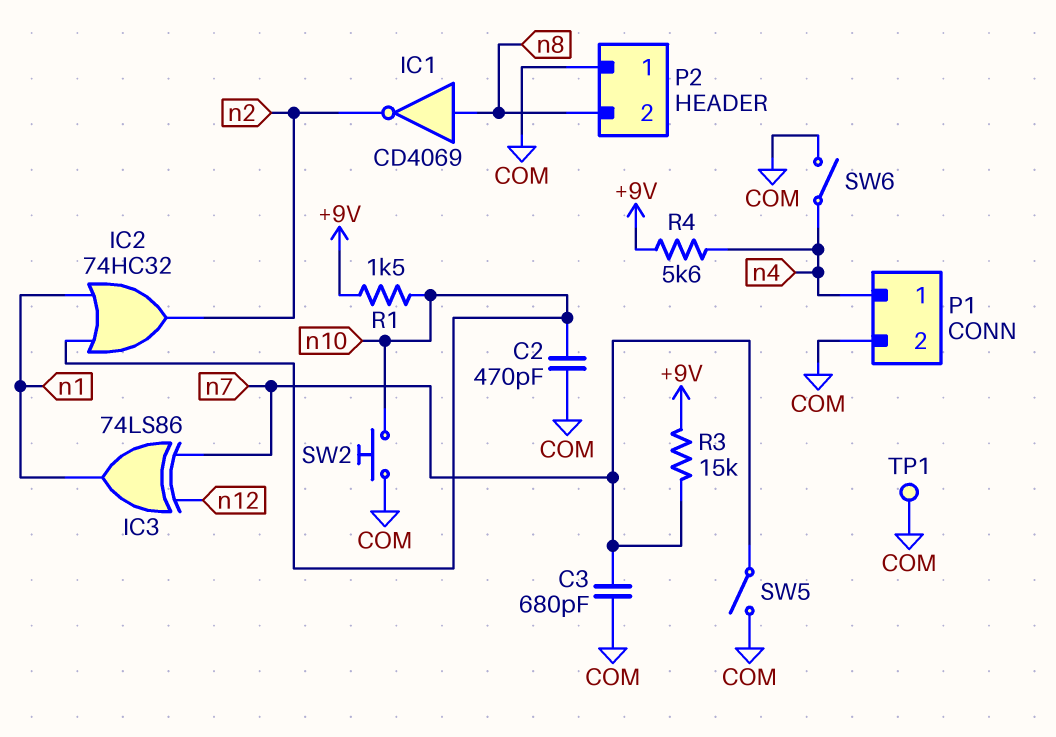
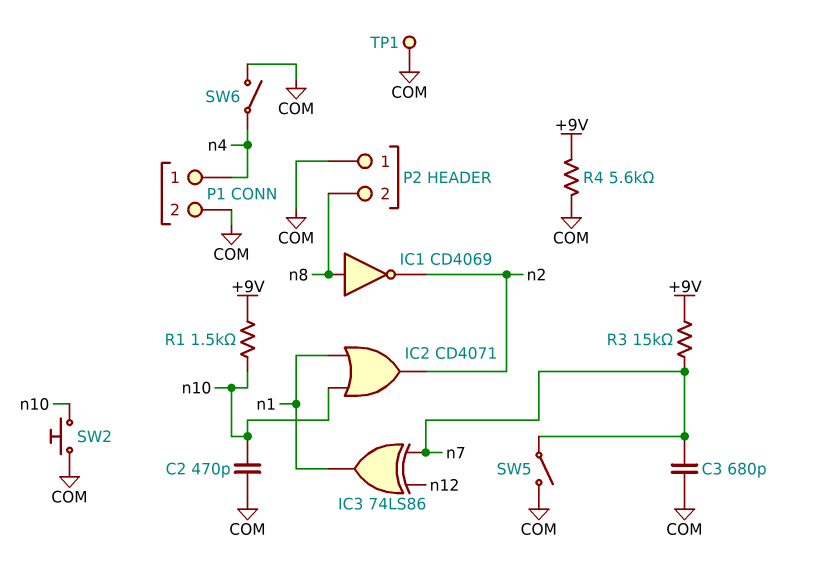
IC2: OR 74HC32 (in n1, in n10, out n2) -> OR CD4071 (in n1, in n10, out n2)
R4: 5.6k (+9V, n4) -> 5.6k (+9V, COM)

